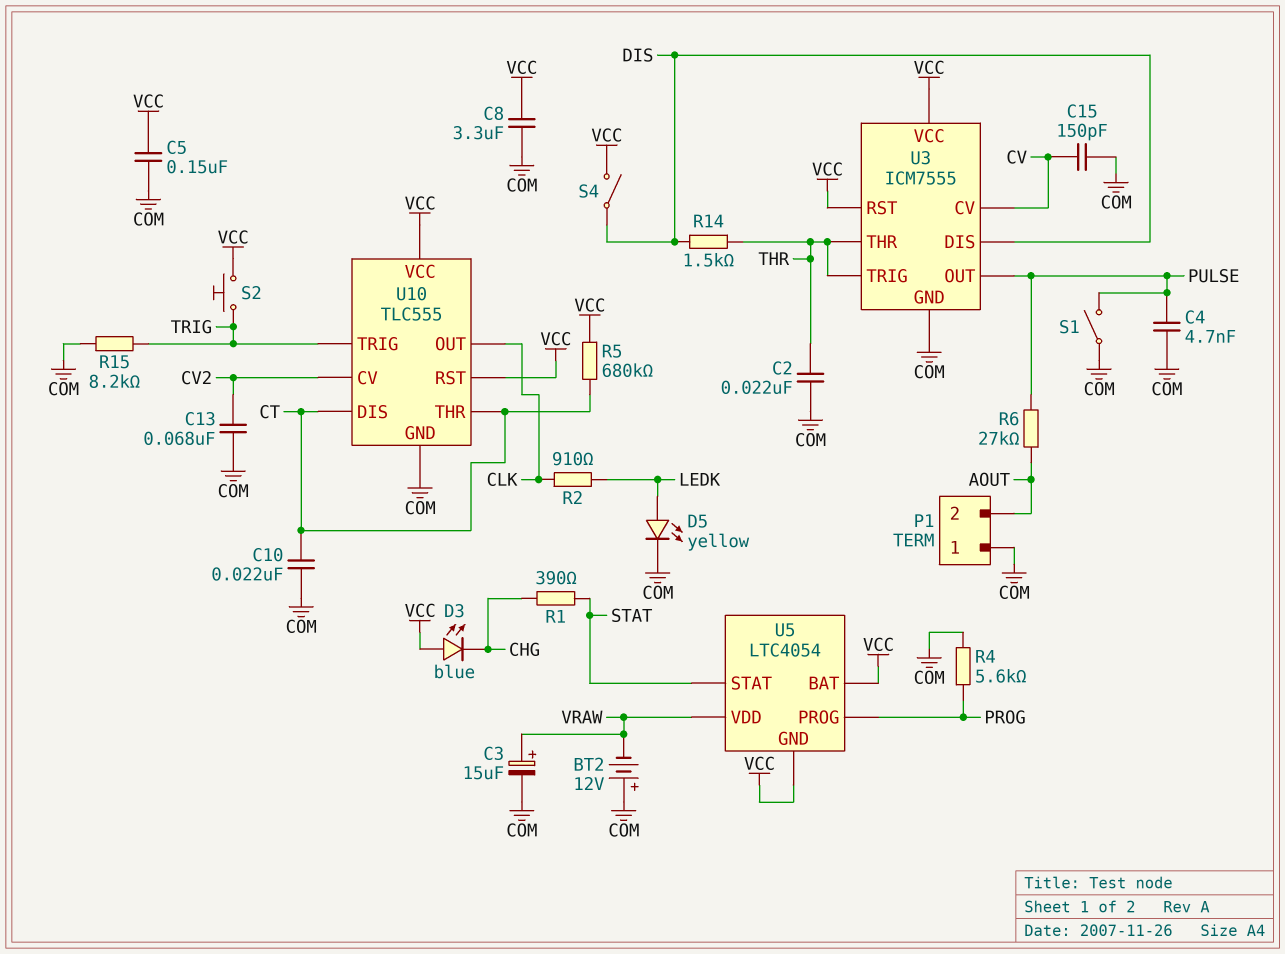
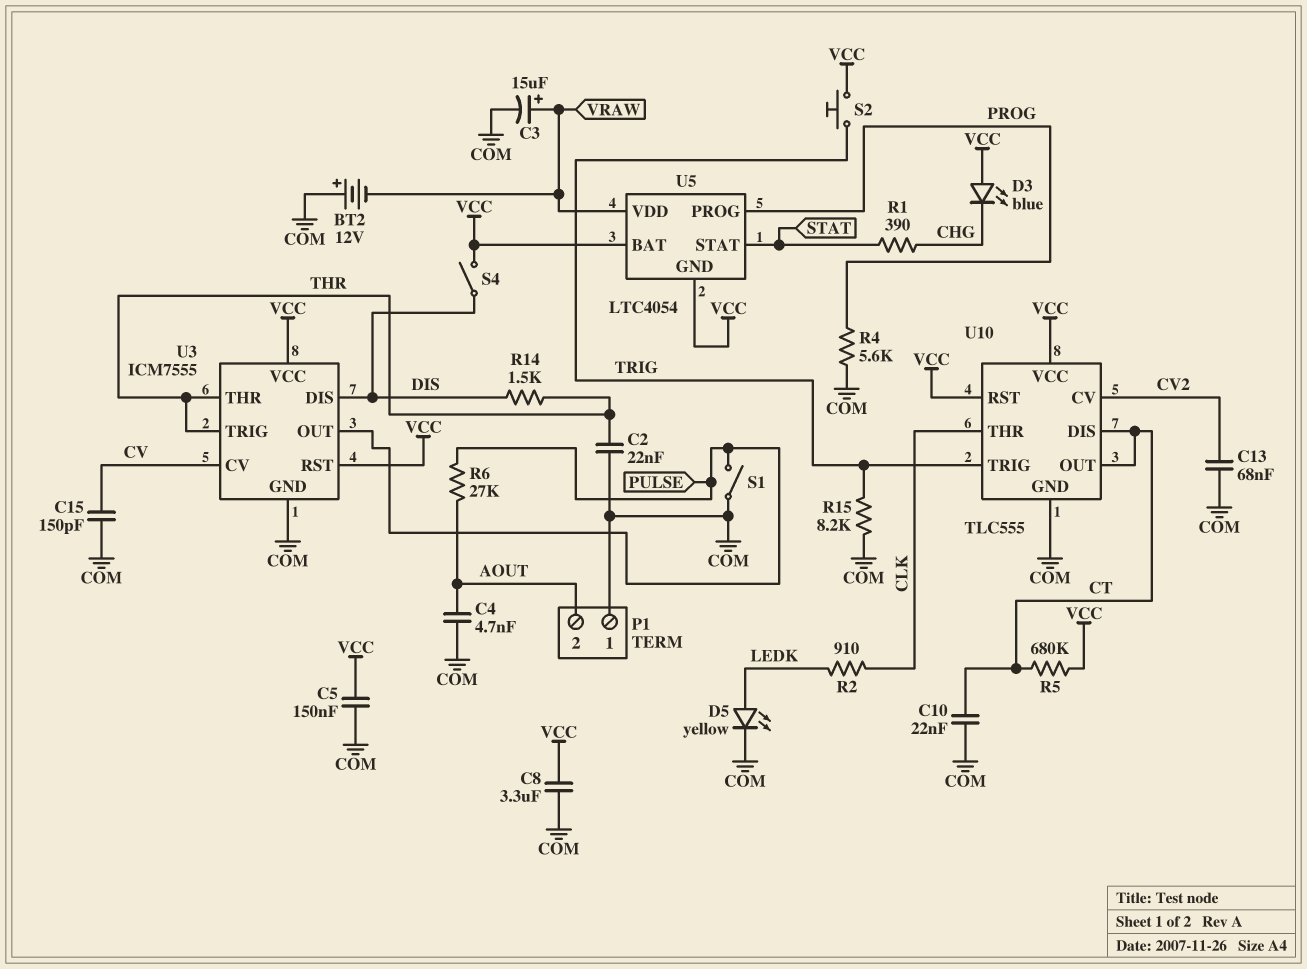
C4: 4.7nF (COM, PULSE) -> 4.7nF (AOUT, COM)
U10 pin OUT: CLK -> CT
U10 pin THR: CT -> CLK

